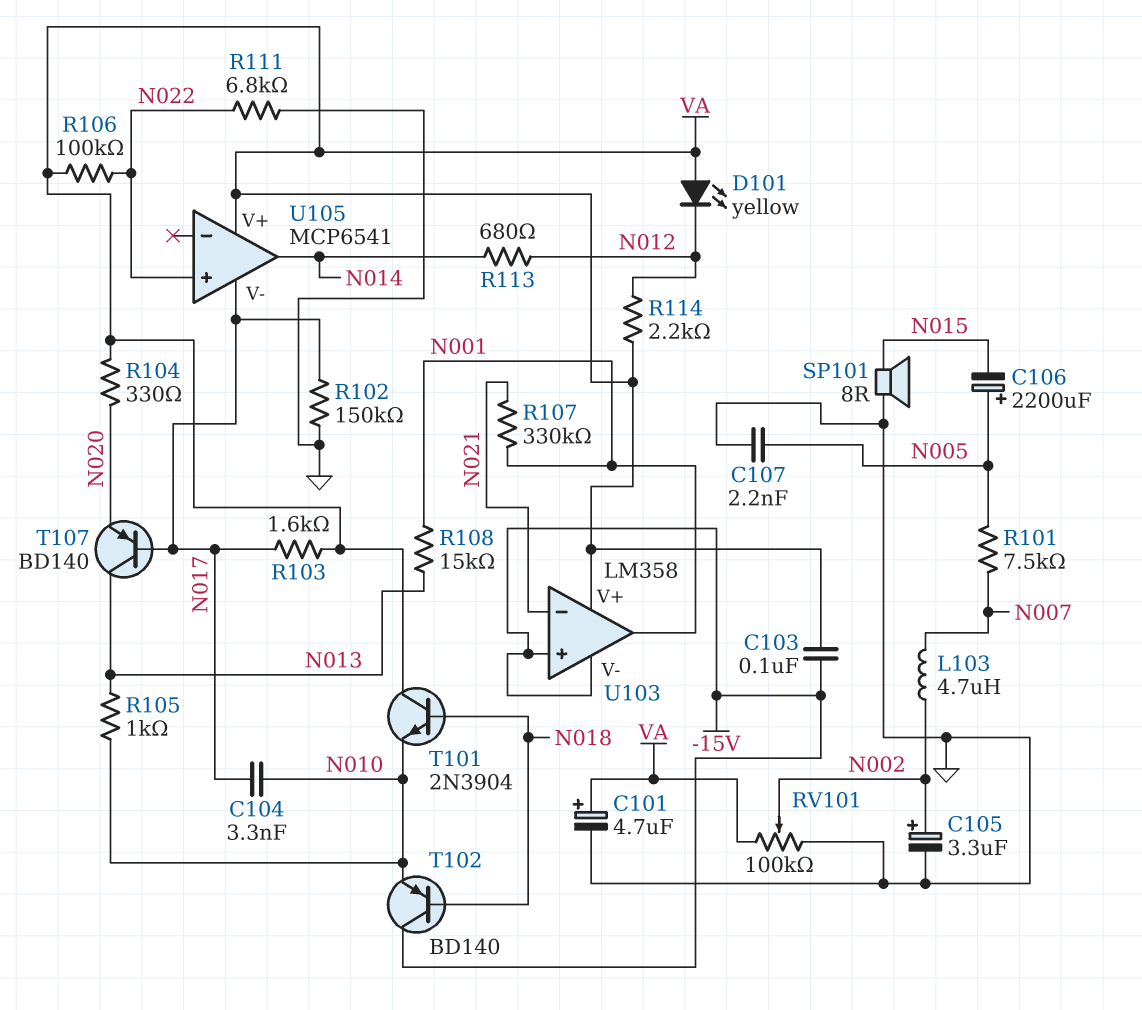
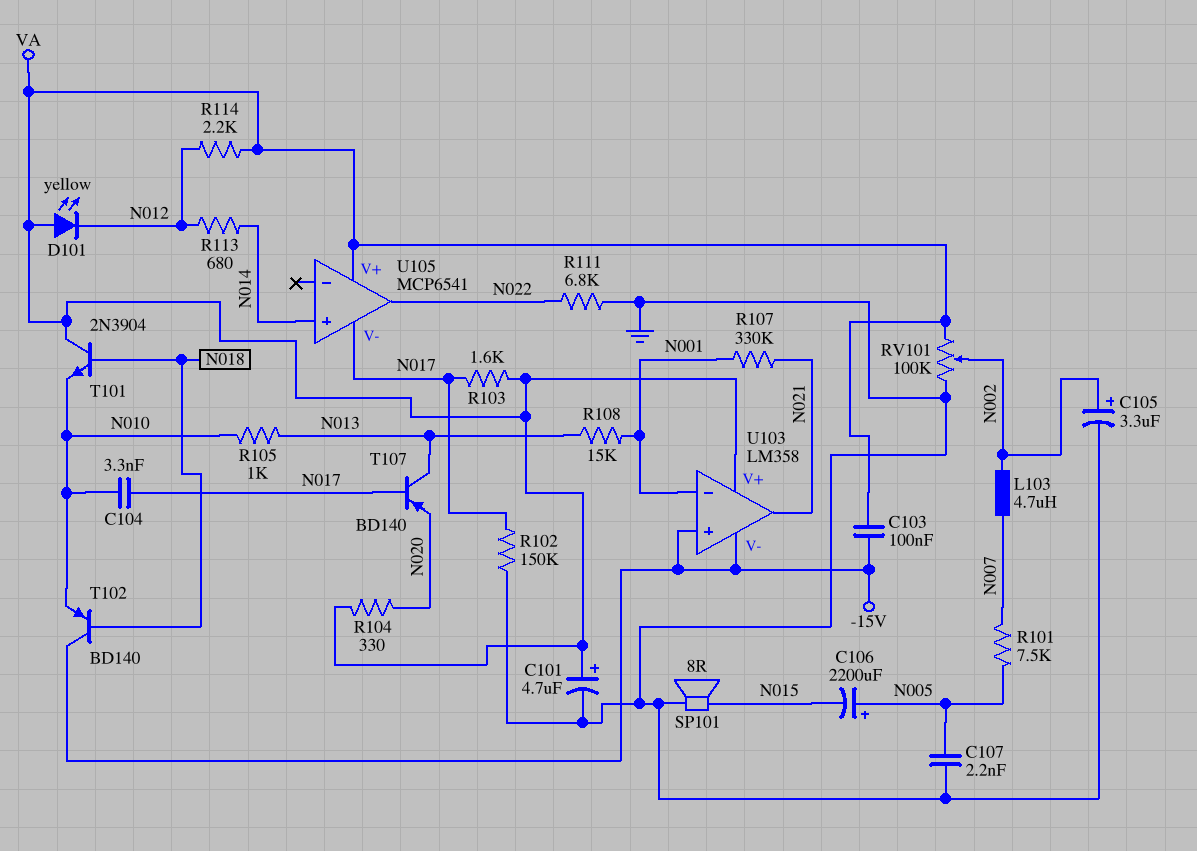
R106: 100k (N022, VA) -> none
U103 pin in-: N021 -> N001
U103 pin out: N001 -> N021
U105 pin in+: N022 -> N014
U105 pin out: N014 -> N022

